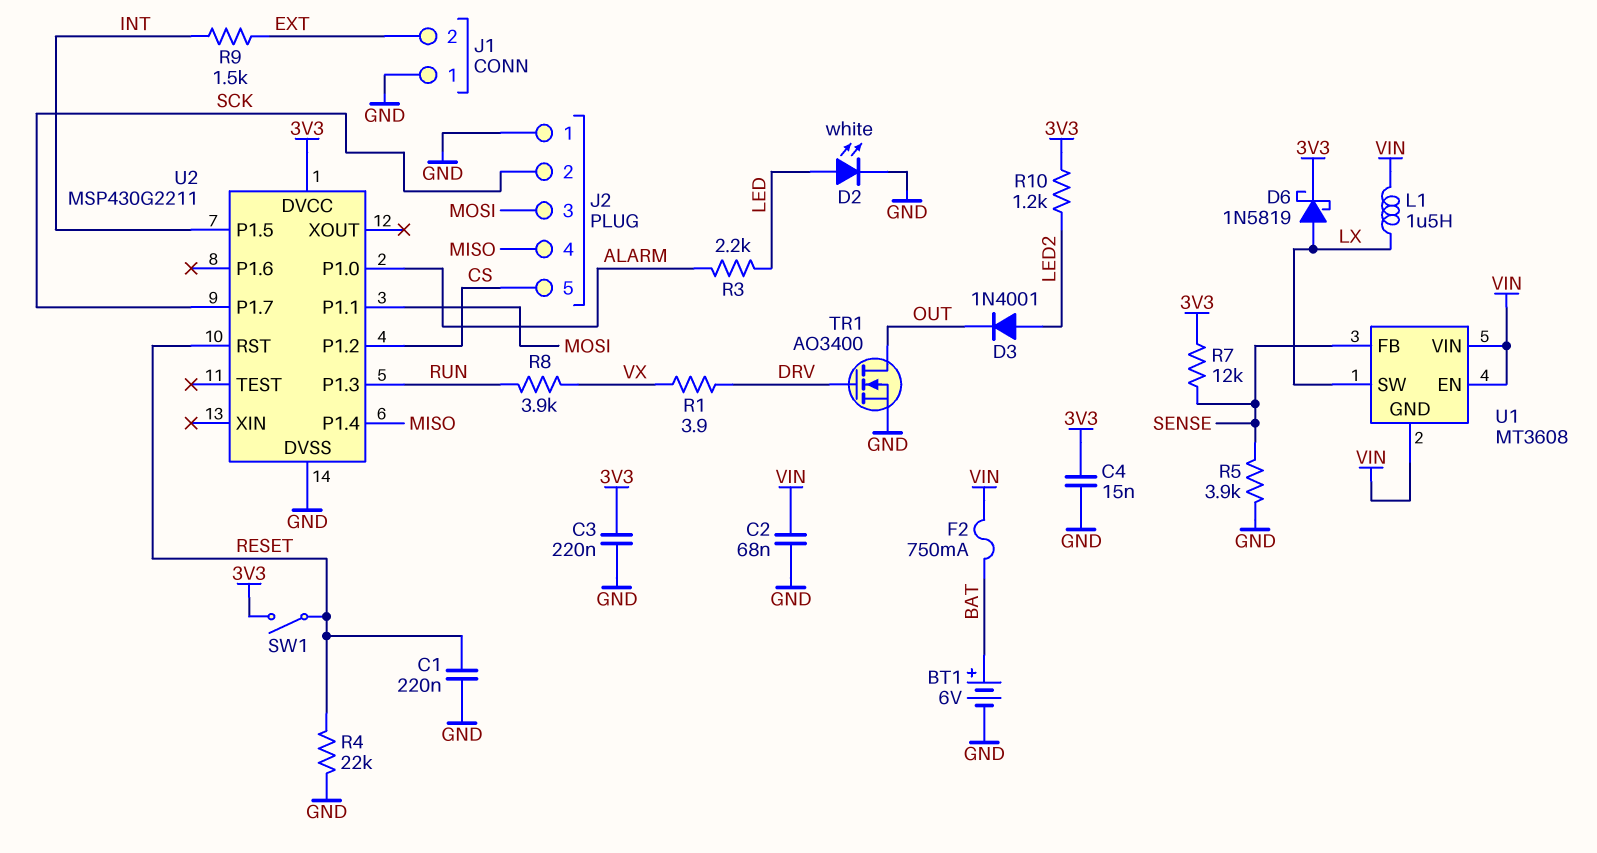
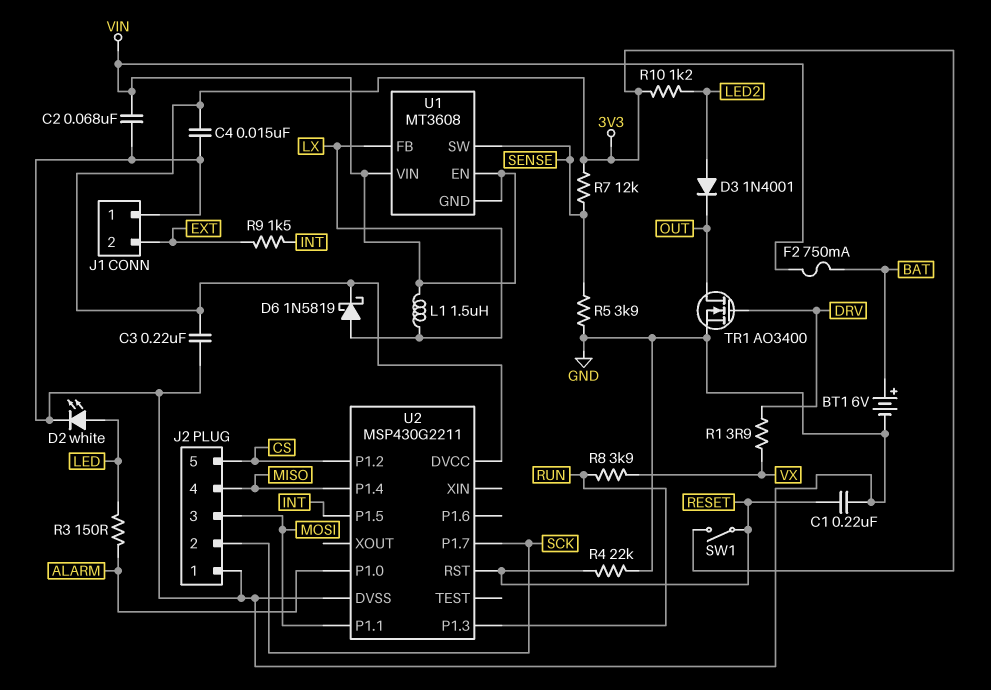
R3: 2.2k (ALARM, LED) -> 150 (ALARM, LED)
U1 pin FB: SENSE -> LX
U1 pin SW: LX -> SENSE

